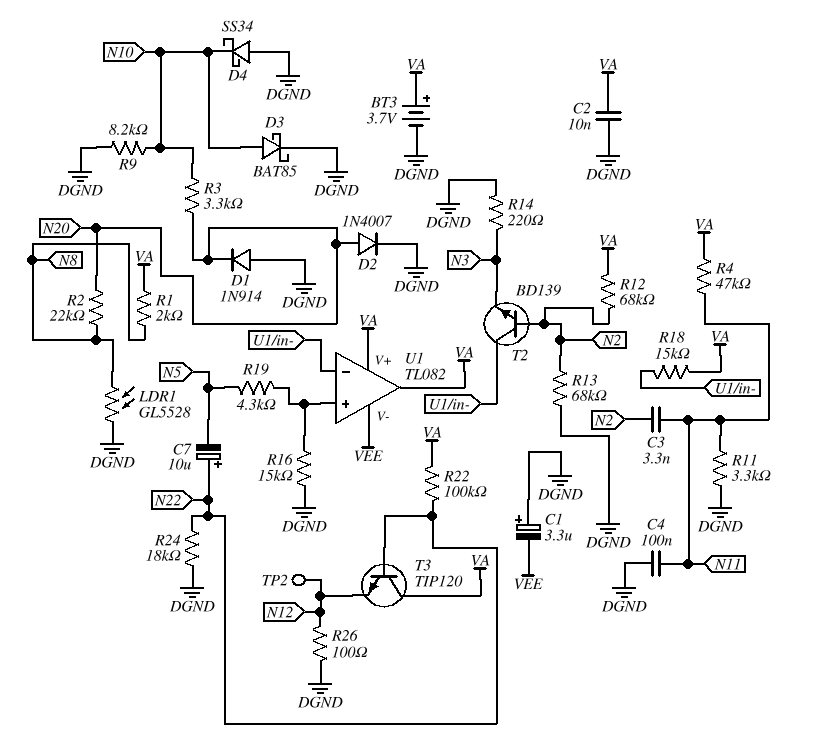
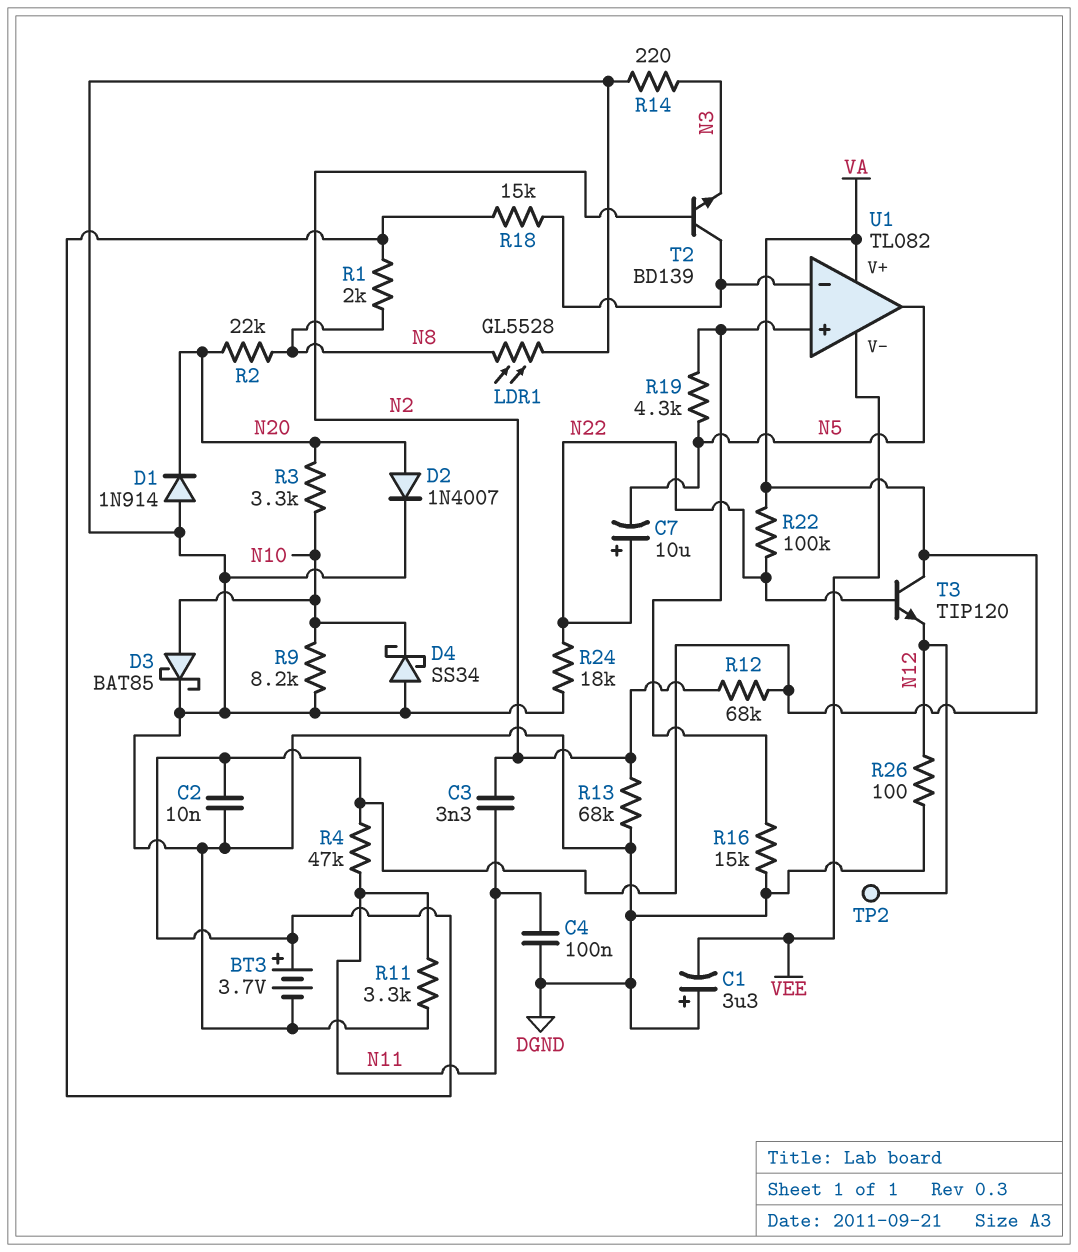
U1 pin out: VA -> N5

